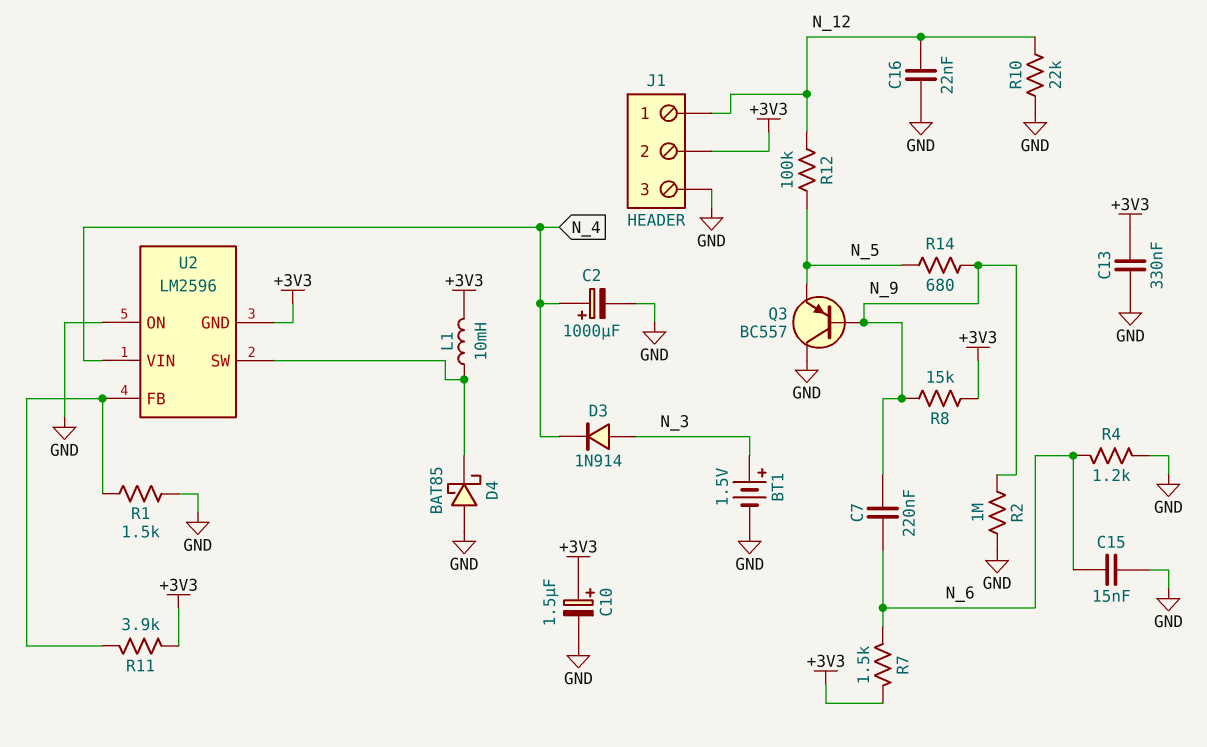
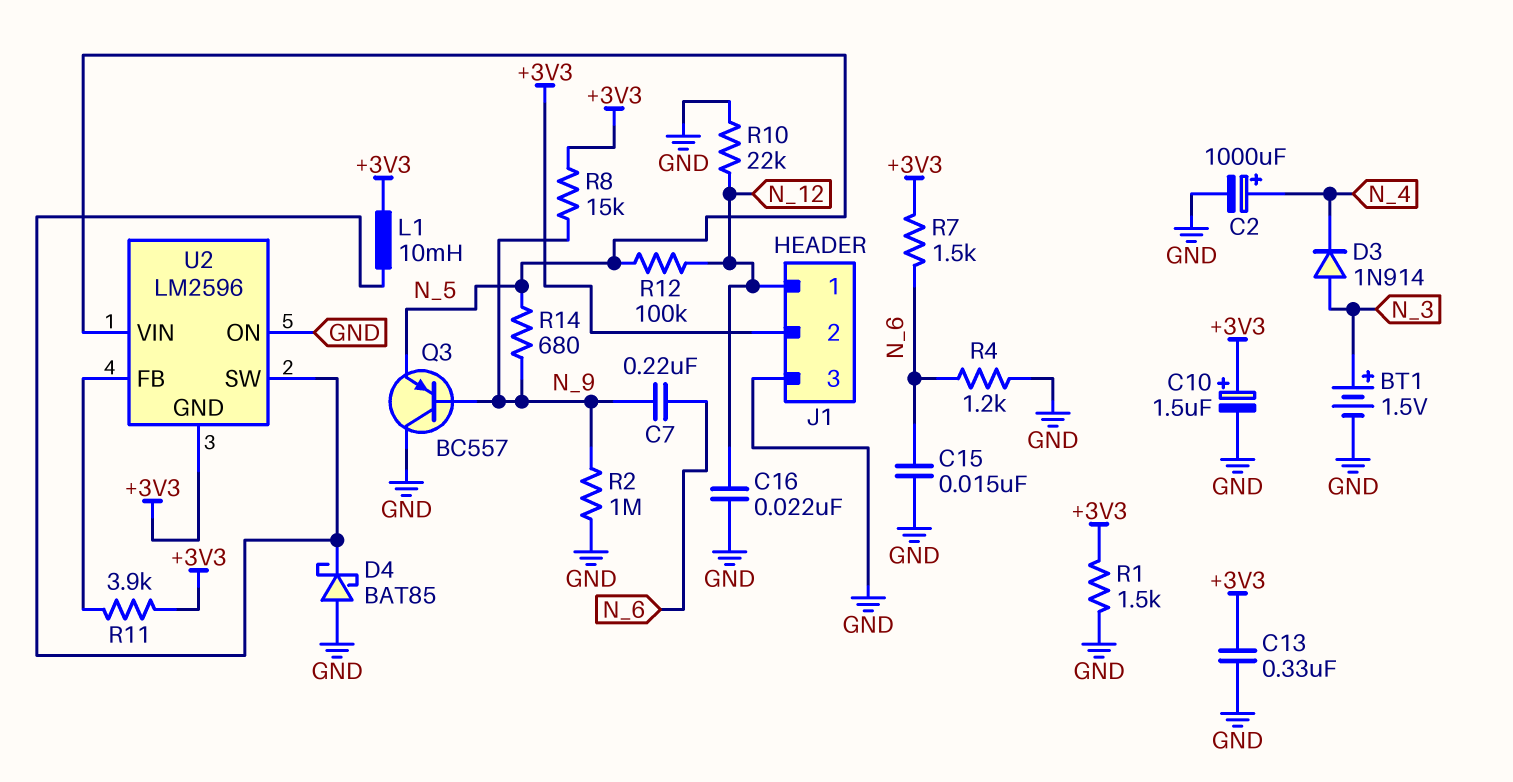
R1: 1.5k (GND, U2/FB) -> 1.5k (+3V3, GND)
U2 pin VIN: N_4 -> N_5

